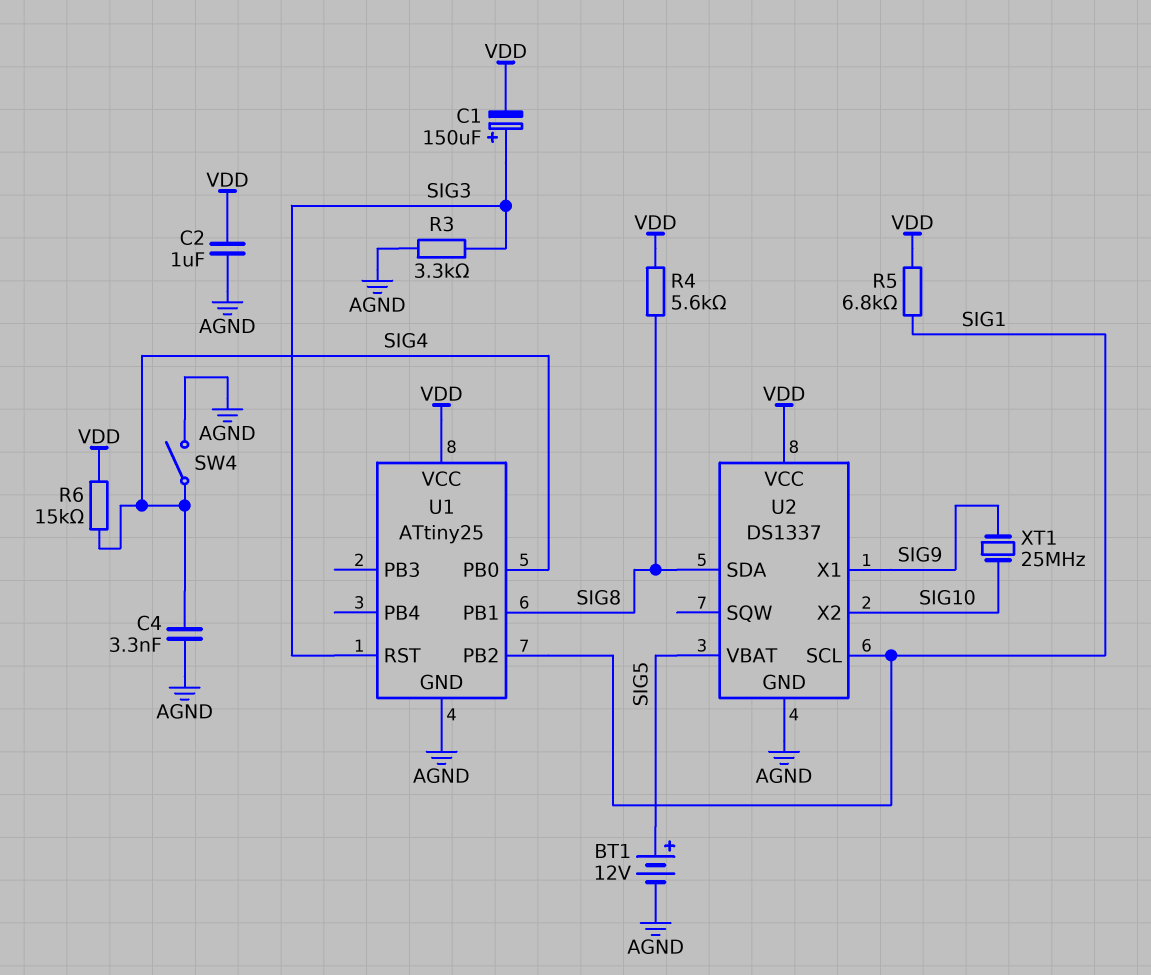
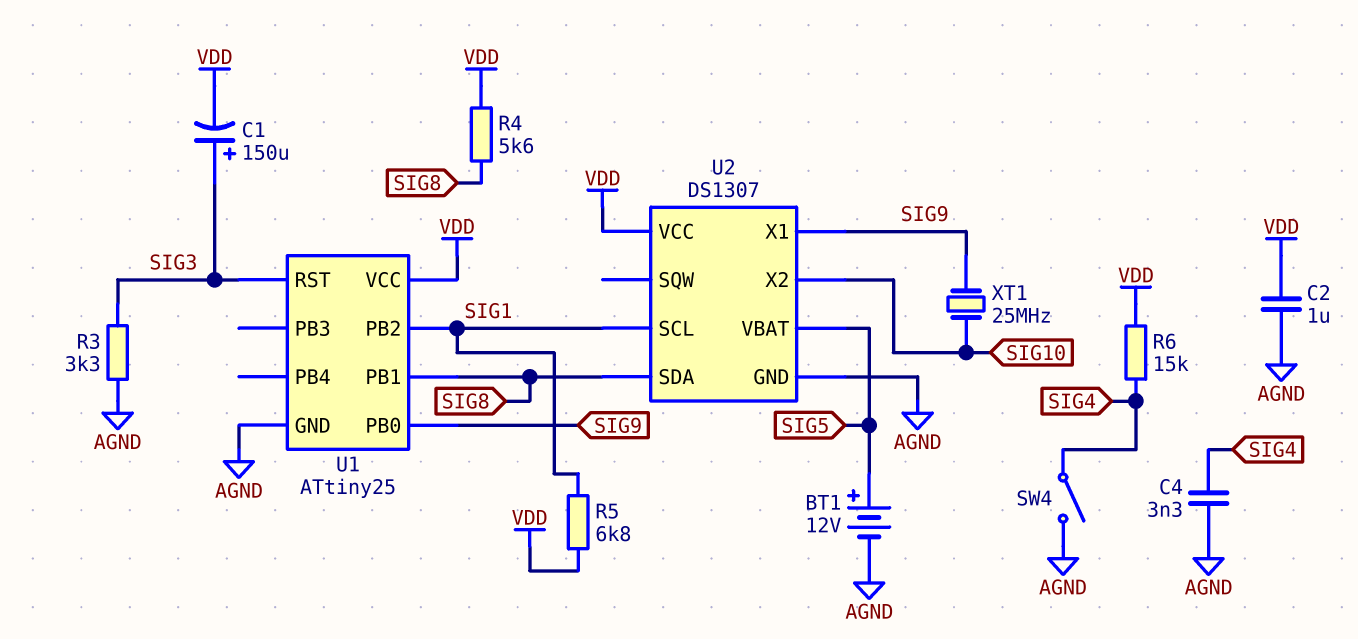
U1 pin PB0: SIG4 -> SIG9
U2: DS1337 -> DS1307

